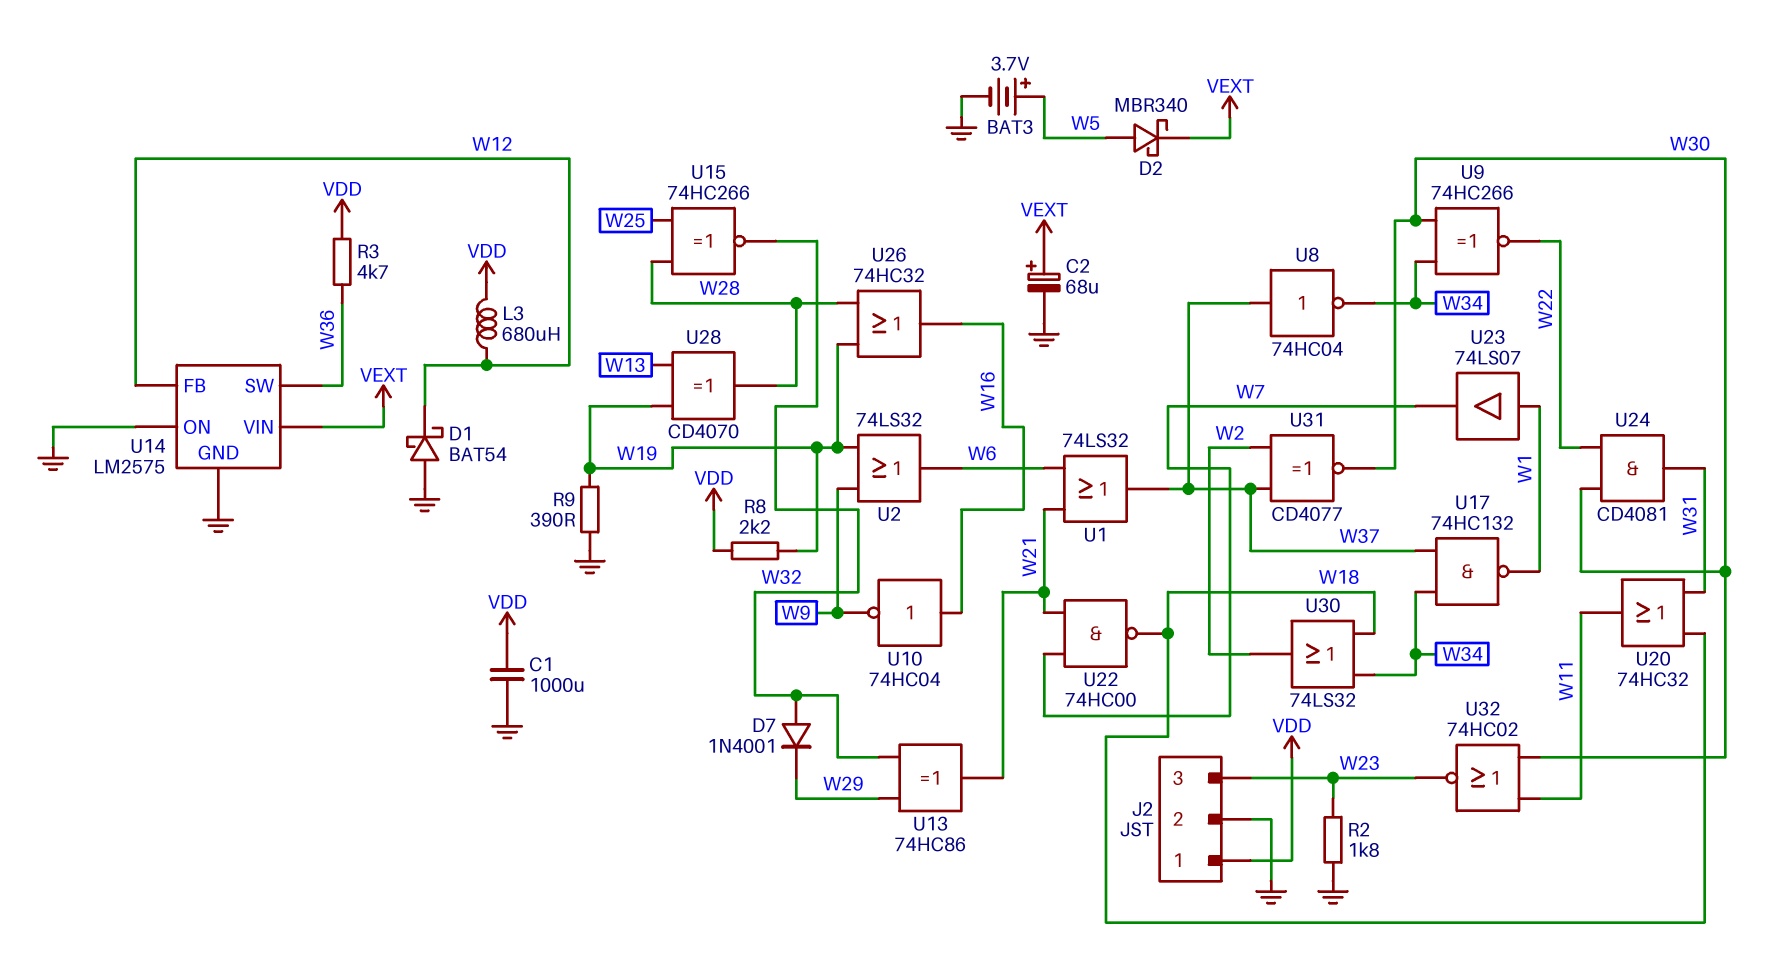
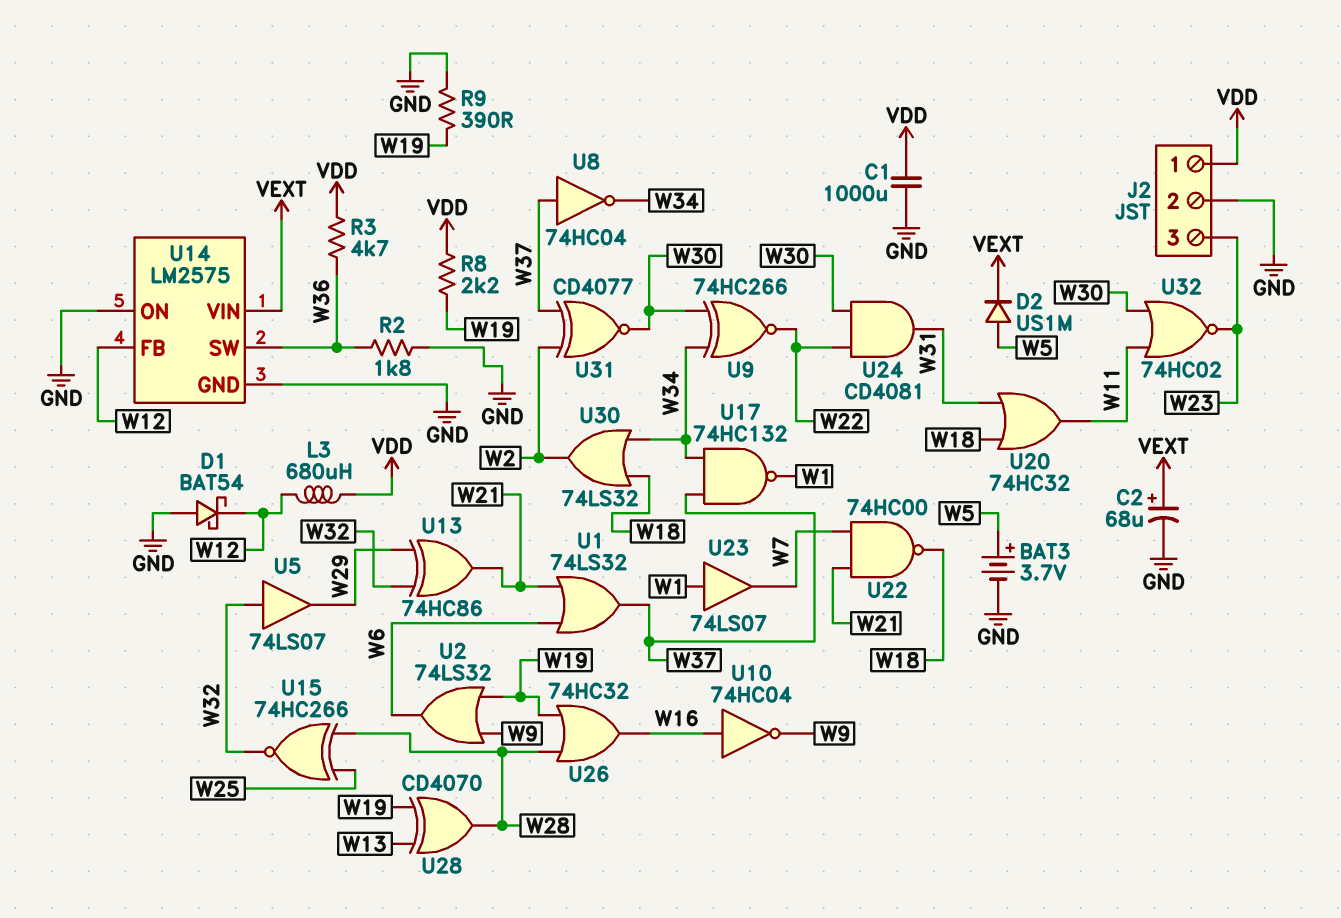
D2: schottky MBR340 (A W5, K VEXT) -> diode US1M (A W5, K VEXT)
D7: diode 1N4001 (A W32, K W29) -> none
R2: 1.8k (GND, W23) -> 1.8k (GND, W36)
U5: none -> buffer 74LS07 (in W32, out W29)

